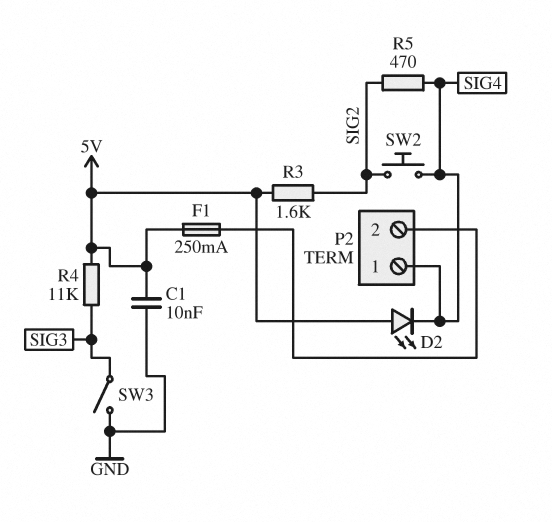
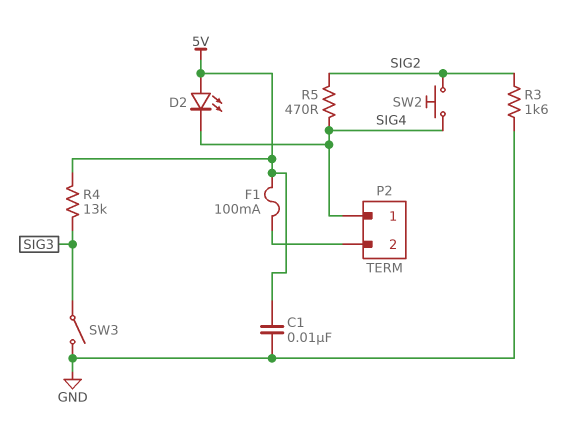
F1: 250mA (5V, P2/2) -> 100mA (5V, P2/2)
R3: 1.6k (5V, SIG2) -> 1.6k (GND, SIG2)
R4: 11k (5V, SIG3) -> 13k (5V, SIG3)

